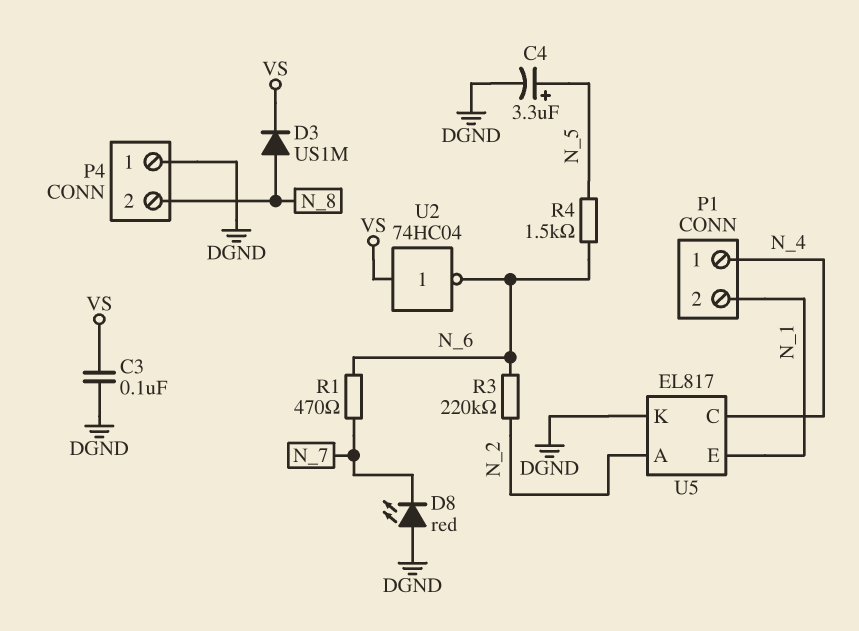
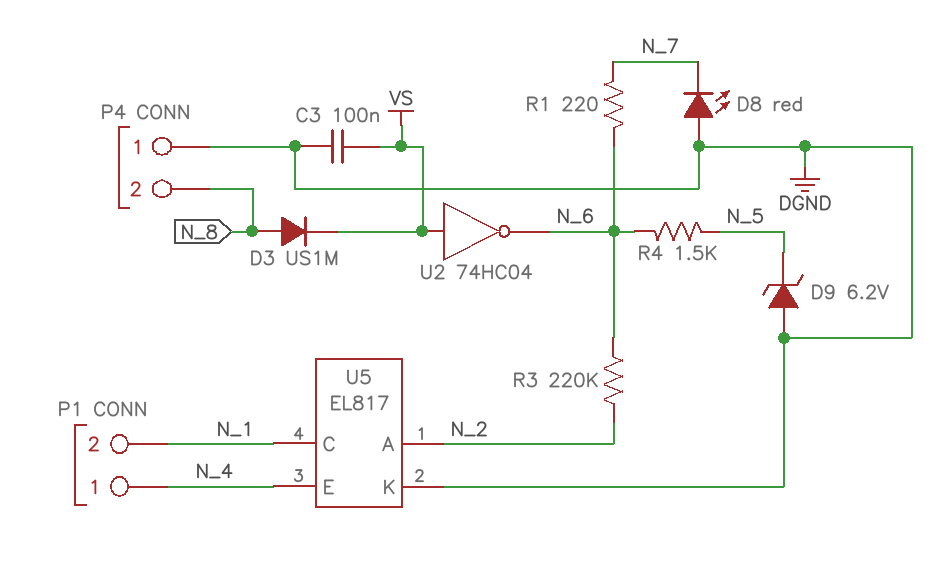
C4: 3.3uF (plus N_5, minus DGND) -> none
D9: none -> zener 6.2V (A DGND, K N_5)
R1: 470 (N_6, N_7) -> 220 (N_6, N_7)
U5 pin C: N_4 -> N_1
U5 pin E: N_1 -> N_4

